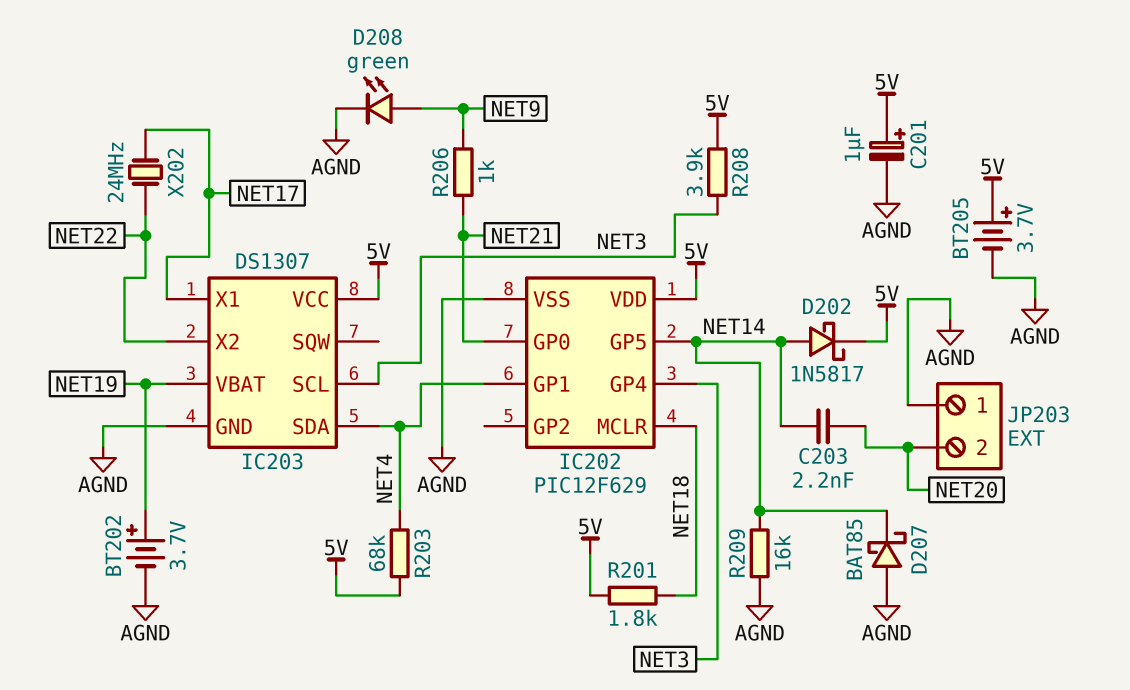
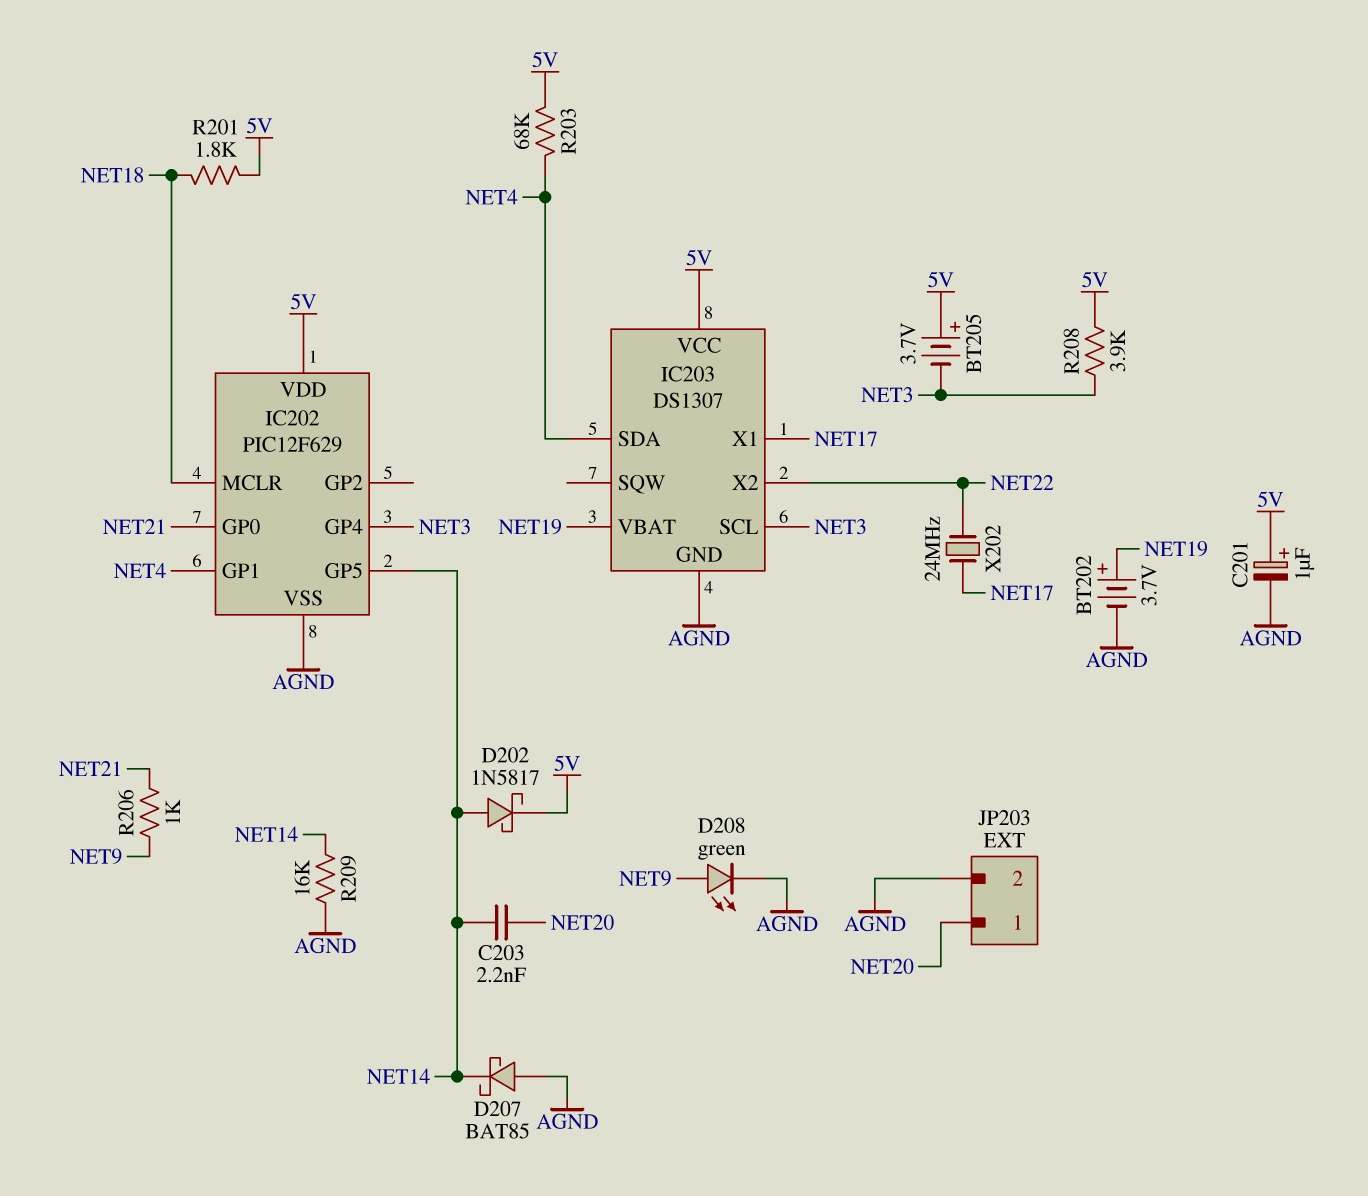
BT205: 3.7V (plus 5V, minus AGND) -> 3.7V (plus 5V, minus NET3)
JP203 pin 1: AGND -> NET20
JP203 pin 2: NET20 -> AGND

